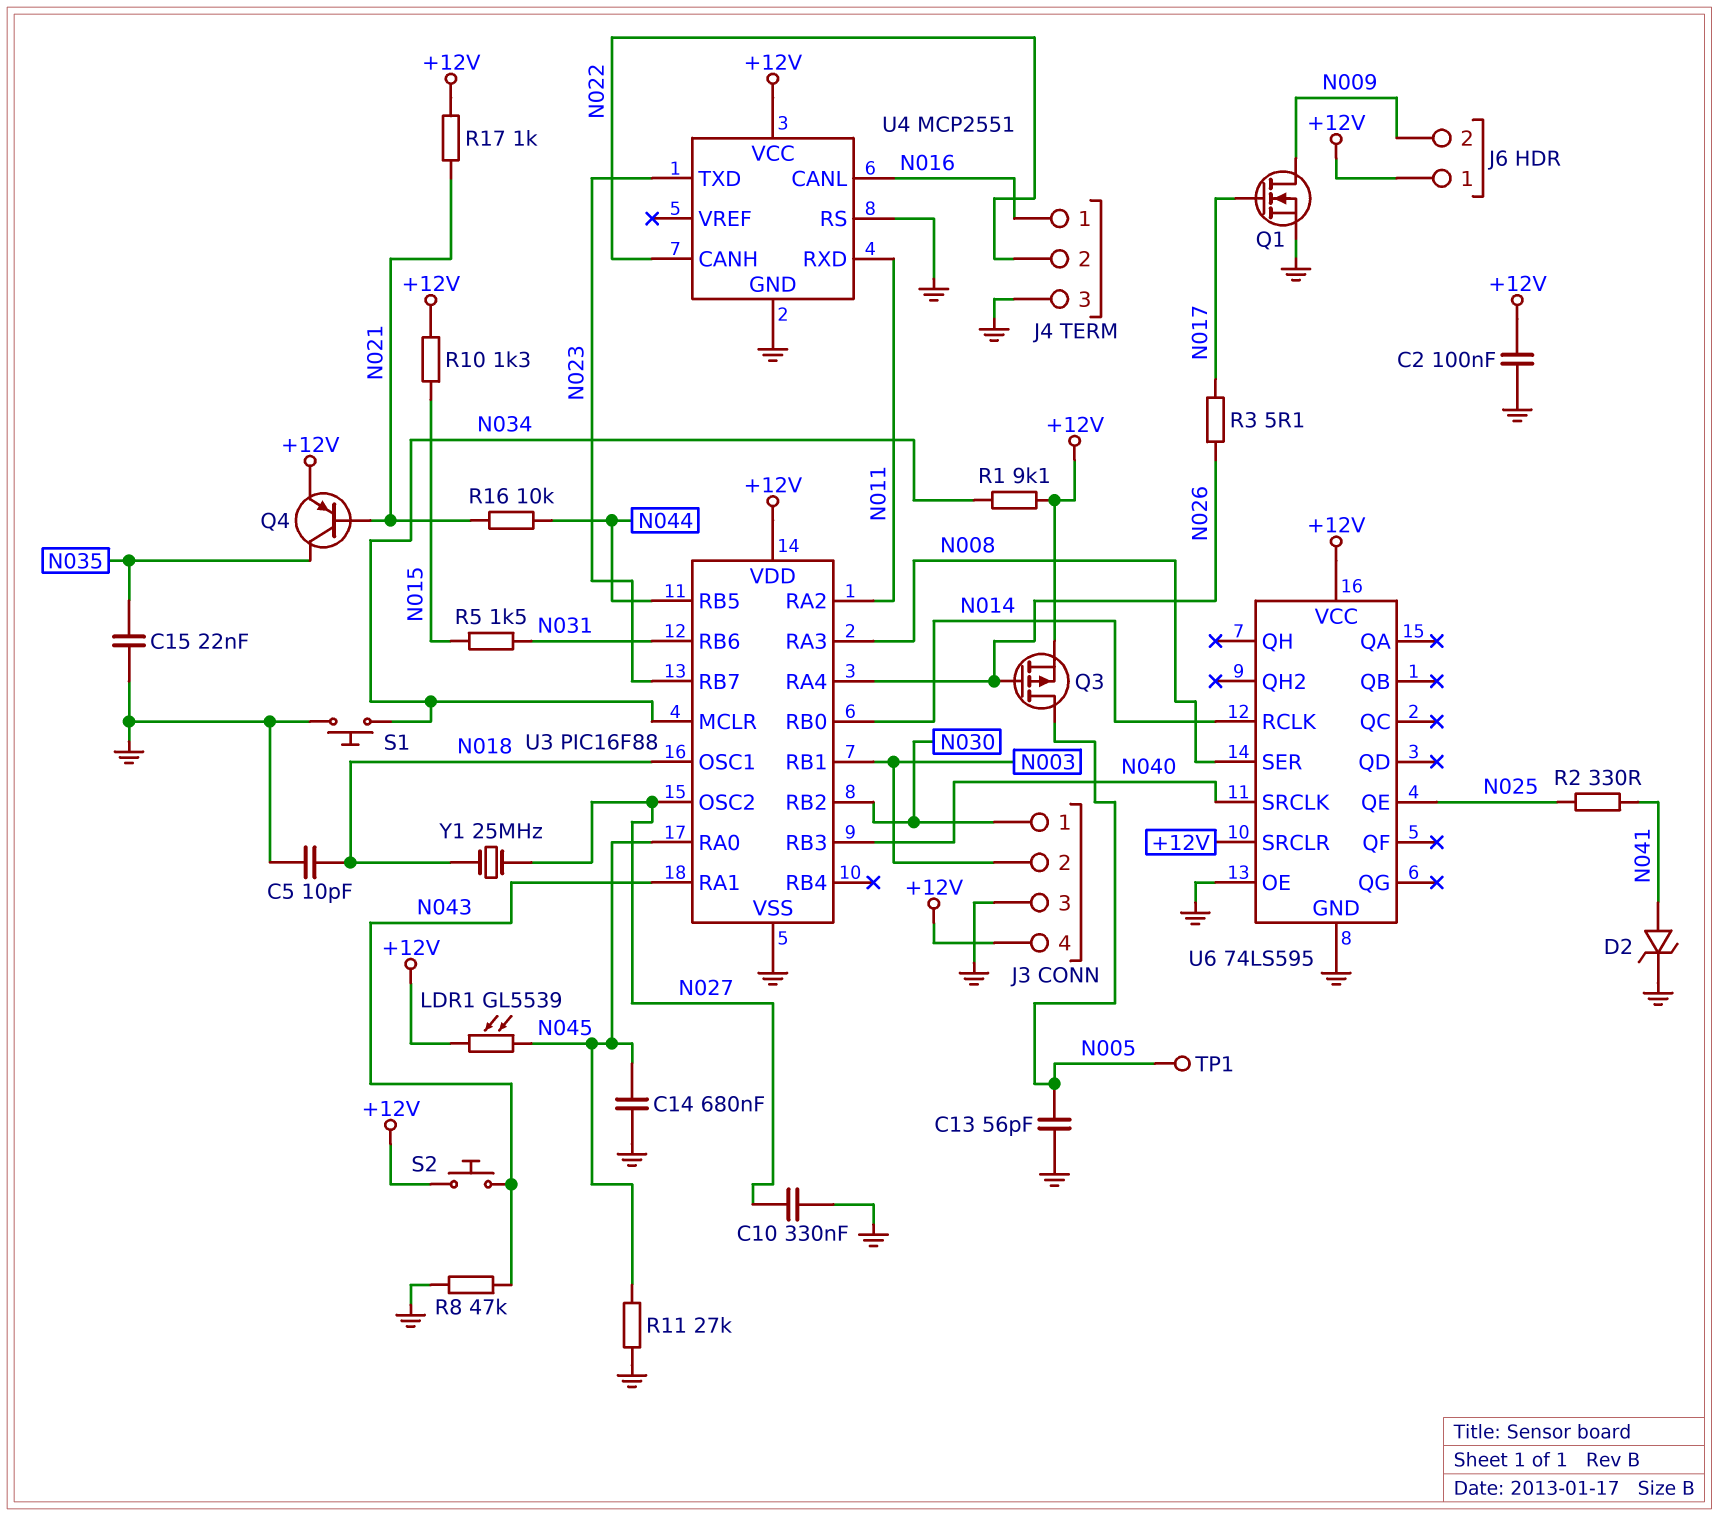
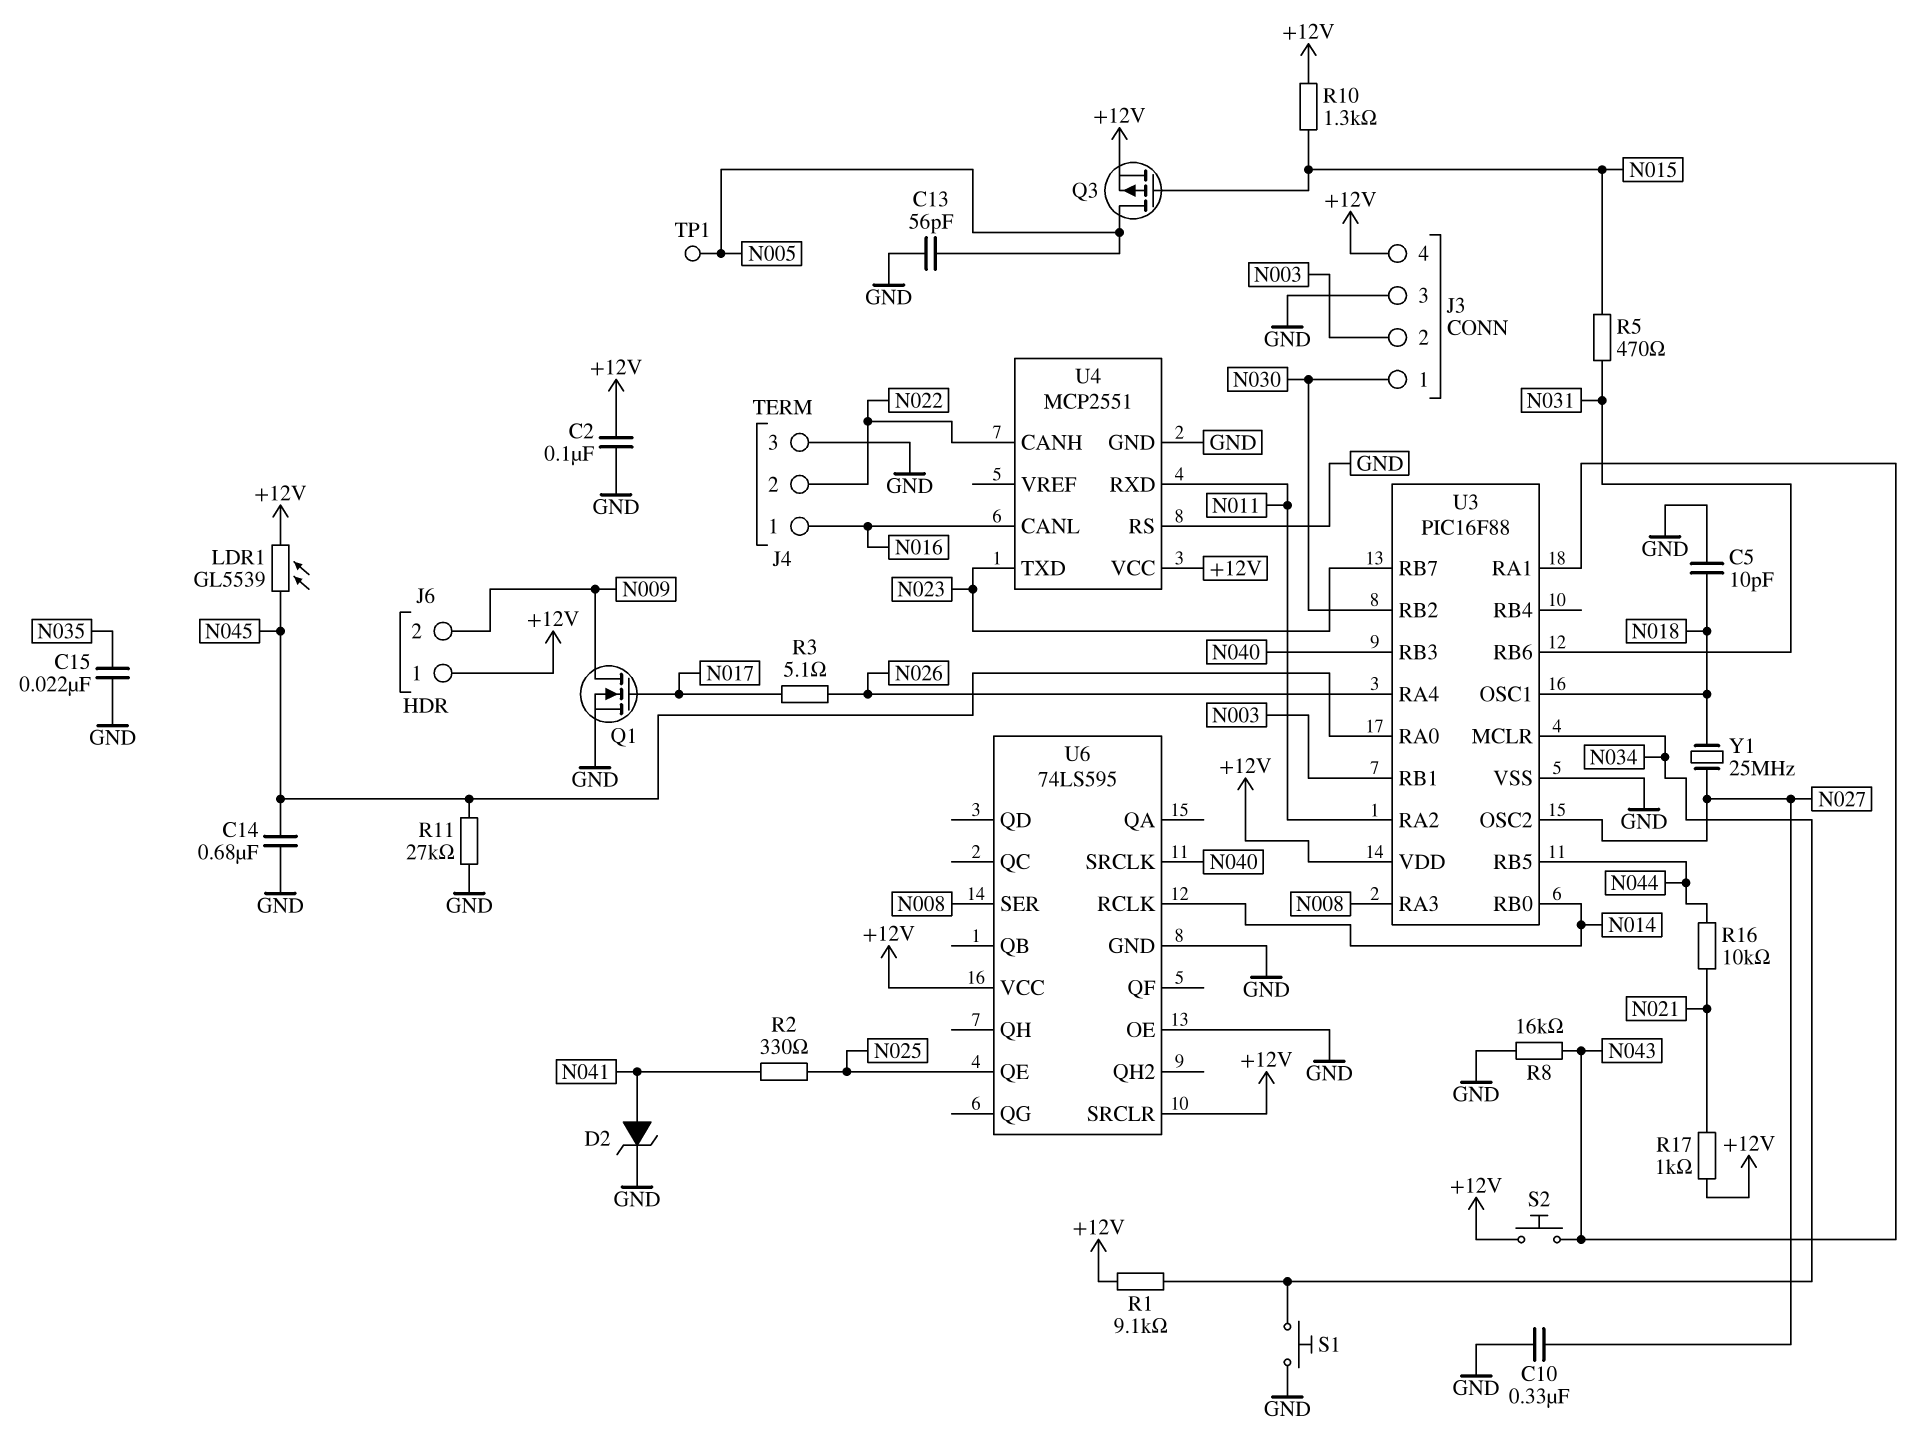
Q3: PMOS (G N026, D N005, S +12V) -> PMOS (G N015, D N005, S +12V)
Q4: PNP (B N021, C N035, E +12V) -> none
R5: 1.5k (N015, N031) -> 470 (N015, N031)
R8: 47k (GND, N043) -> 16k (GND, N043)

